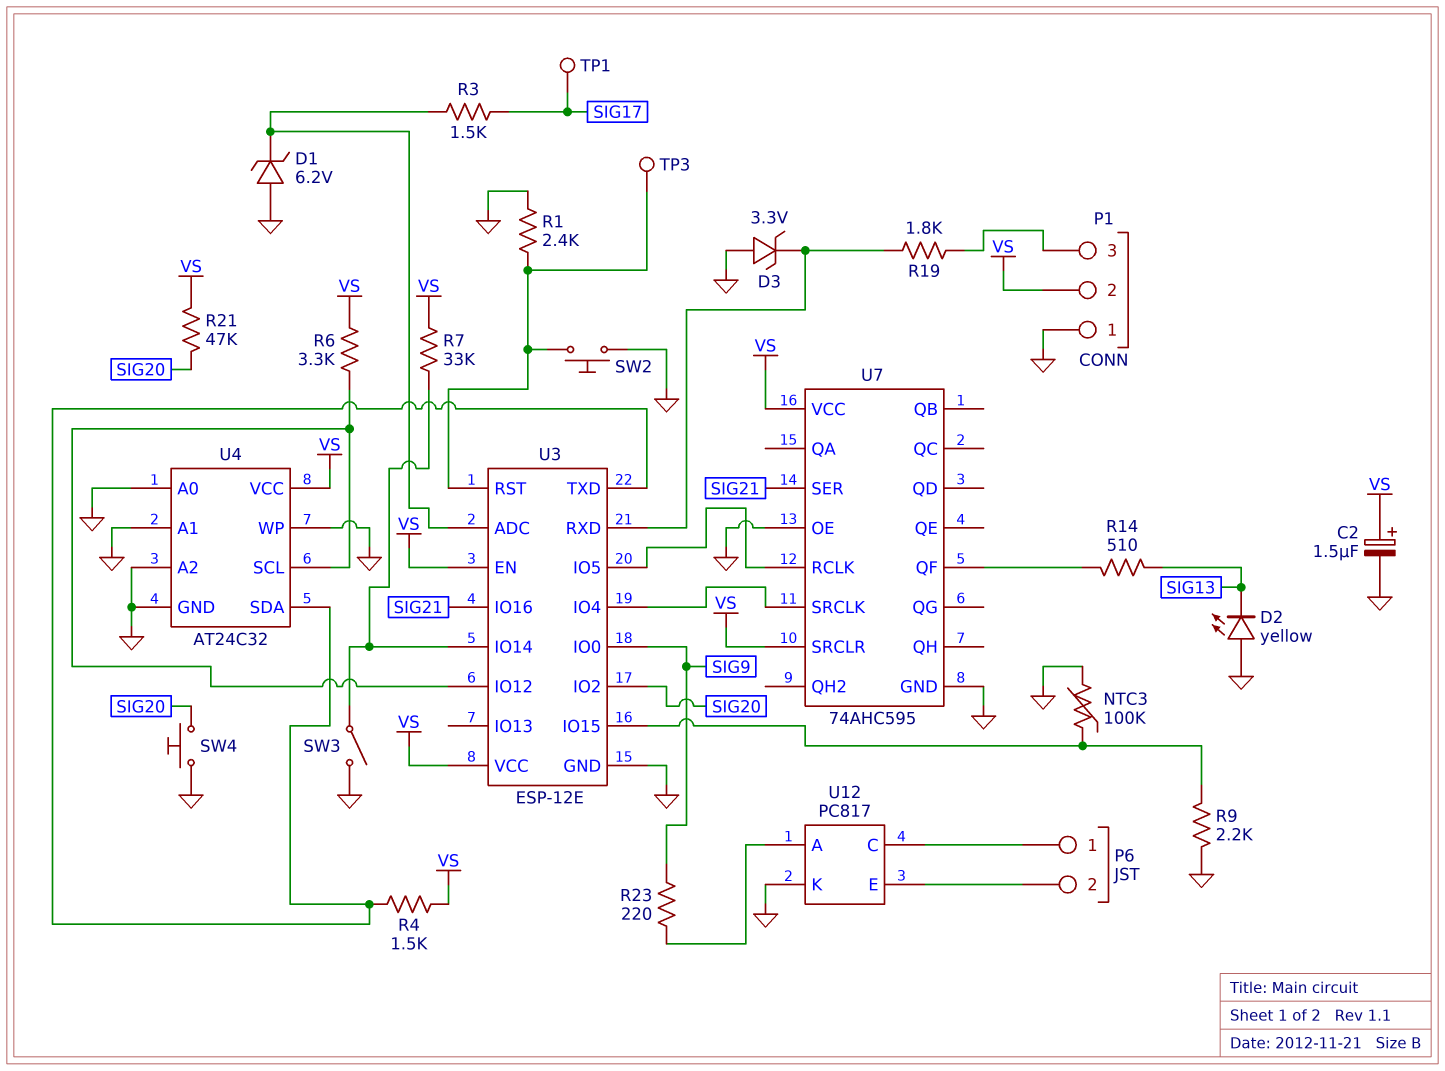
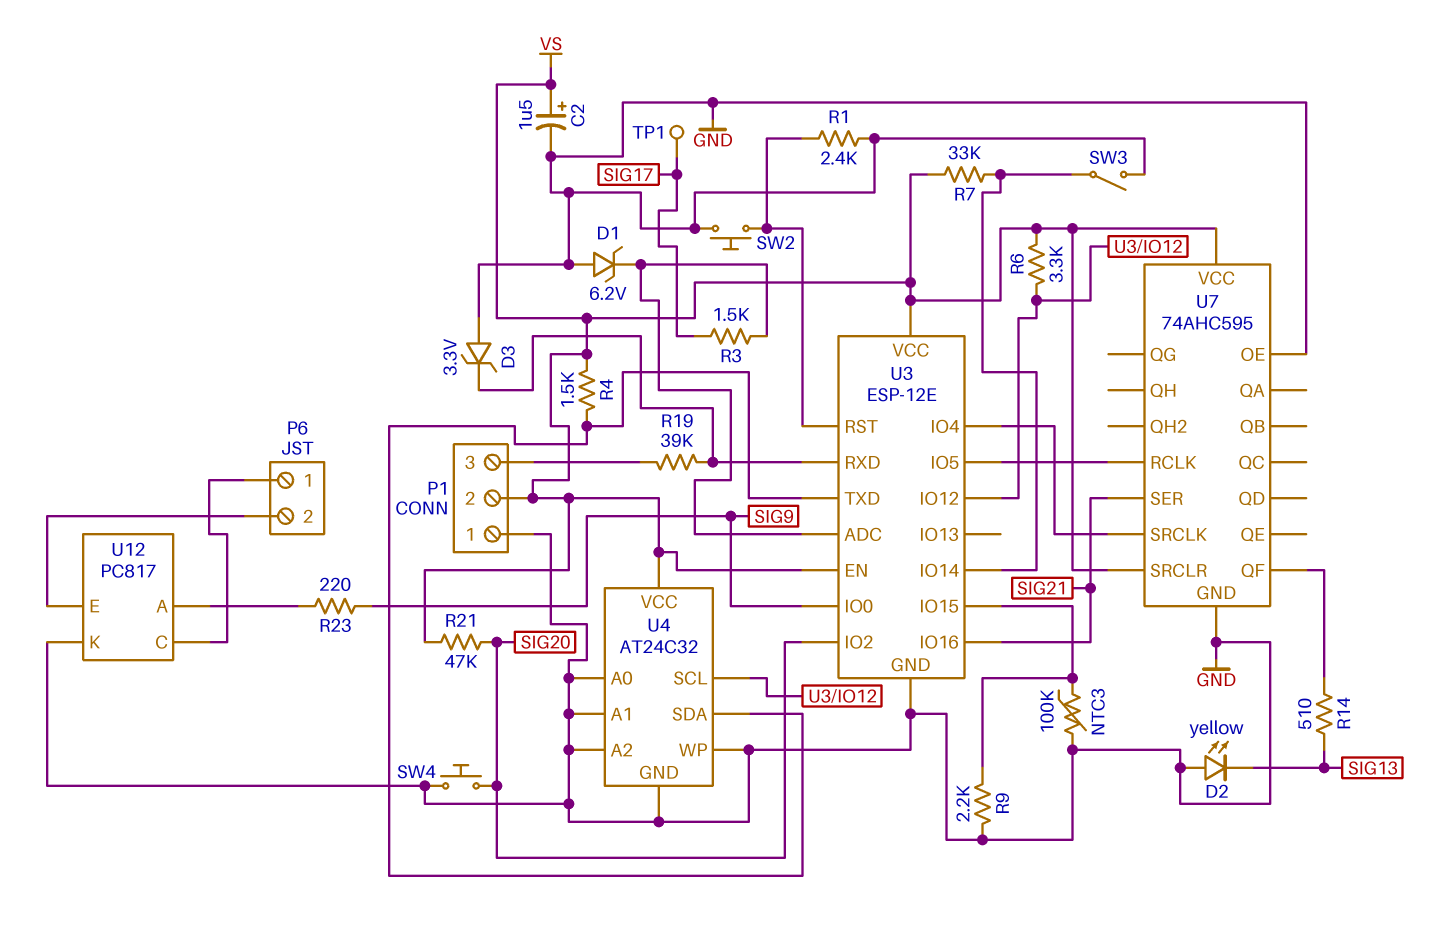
R19: 1.8k (P1/3, U3/RXD) -> 39k (P1/3, U3/RXD)
TP3: test point (U3/RST) -> none

